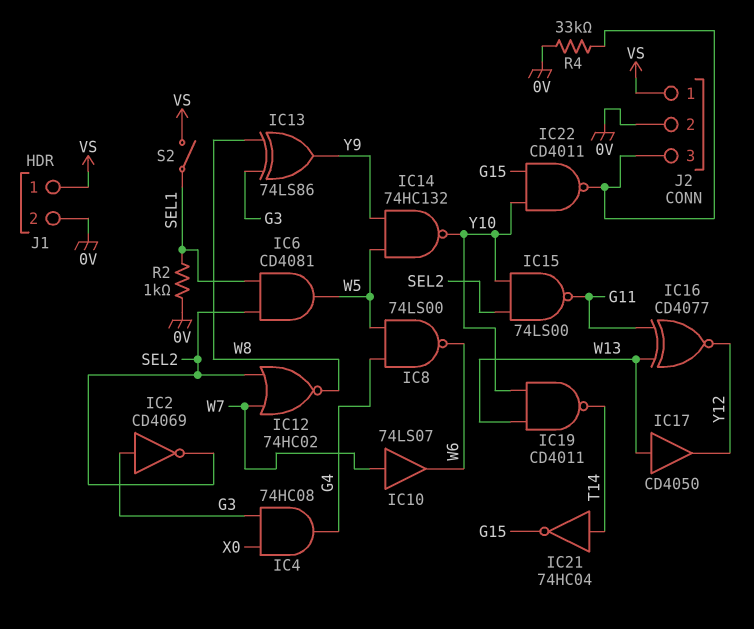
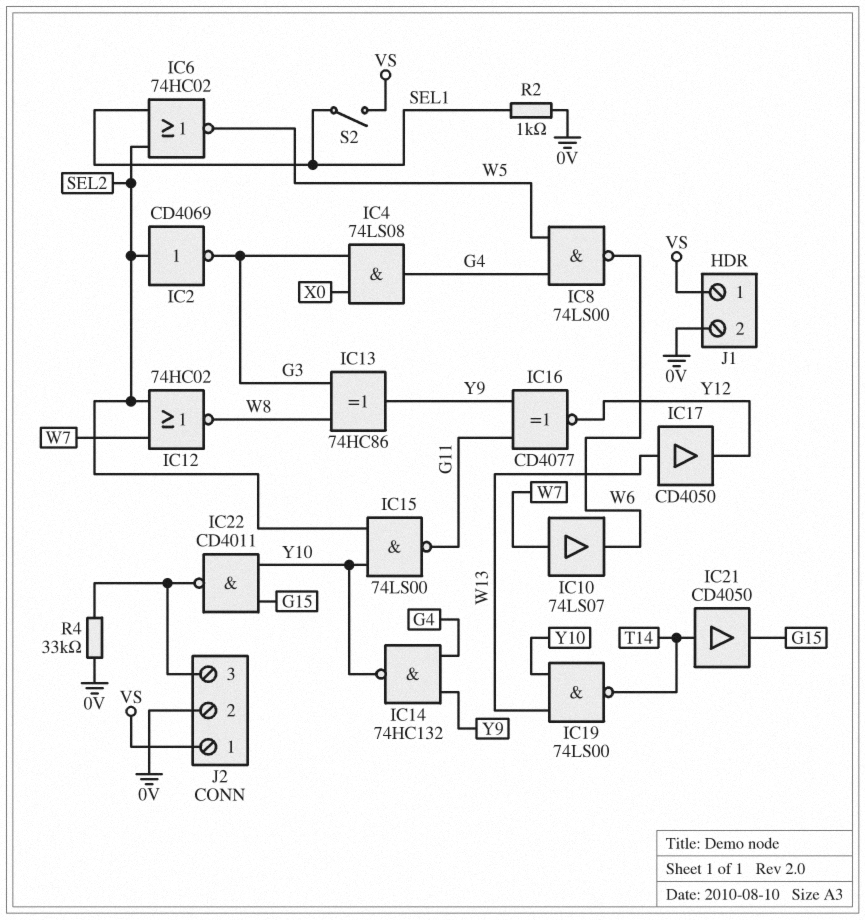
IC2: NOT CD4069 (in G3, out SEL2) -> NOT CD4069 (in SEL2, out G3)
IC4: AND 74HC08 (in G3, in X0, out G4) -> AND 74LS08 (in G3, in X0, out G4)
IC6: AND CD4081 (in SEL1, in SEL2, out W5) -> NOR 74HC02 (in SEL1, in SEL2, out W5)
IC13: XOR 74LS86 (in G3, in W8, out Y9) -> XOR 74HC86 (in G3, in W8, out Y9)
IC14: NAND 74HC132 (in W5, in Y9, out Y10) -> NAND 74HC132 (in G4, in Y9, out Y10)
IC16: XNOR CD4077 (in G11, in W13, out Y12) -> XNOR CD4077 (in G11, in Y9, out Y12)
IC19: NAND CD4011 (in W13, in Y10, out T14) -> NAND 74LS00 (in W13, in Y10, out T14)
IC21: NOT 74HC04 (in T14, out G15) -> buffer CD4050 (in T14, out G15)

